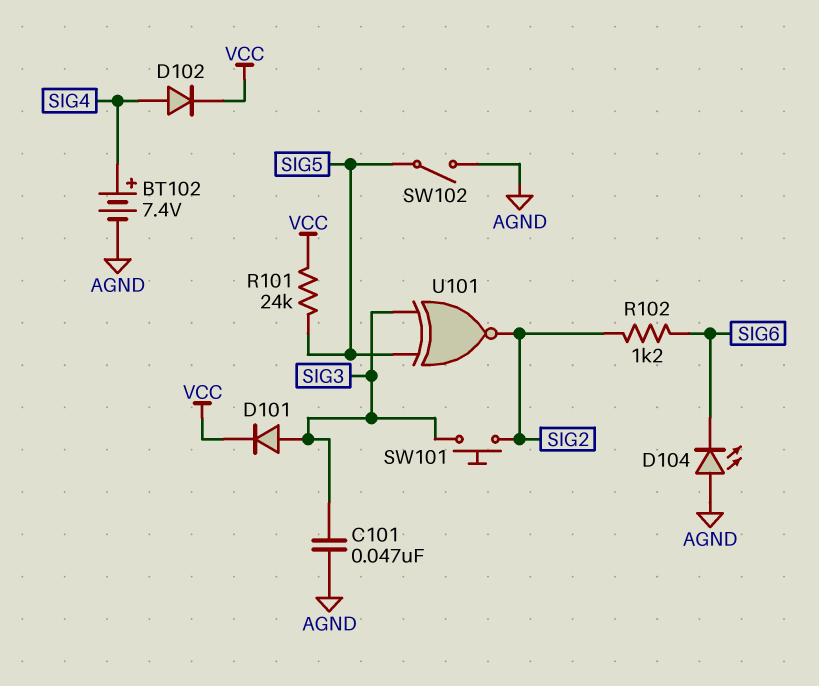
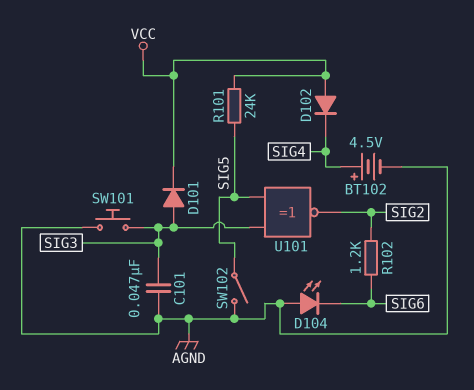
BT102: 7.4V (plus SIG4, minus AGND) -> 4.5V (plus SIG4, minus AGND)
D102: diode (A SIG4, K VCC) -> diode (A VCC, K SIG4)
SW101: button (SIG2, SIG3) -> button (AGND, SIG3)

